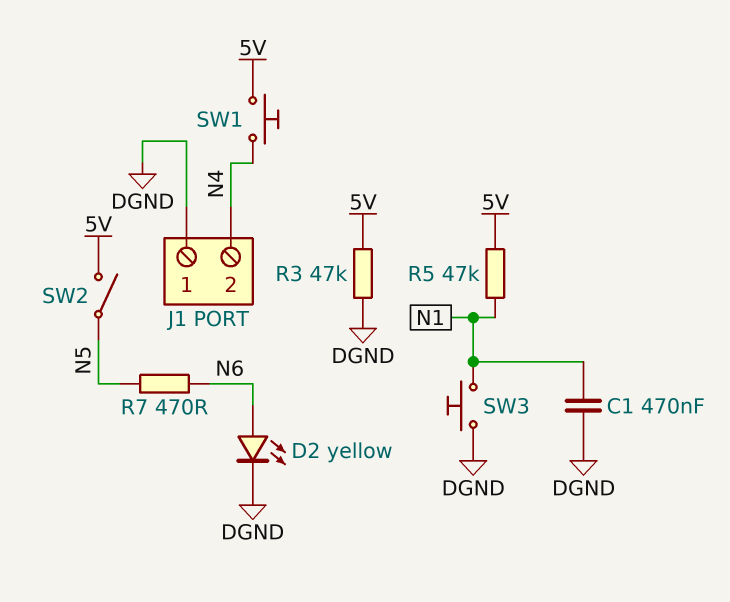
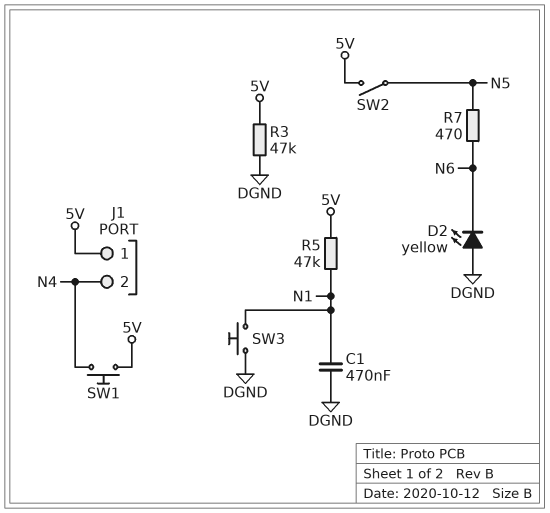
D2: LED yellow (A N6, K DGND) -> LED yellow (A DGND, K N6)
J1 pin 1: DGND -> 5V

